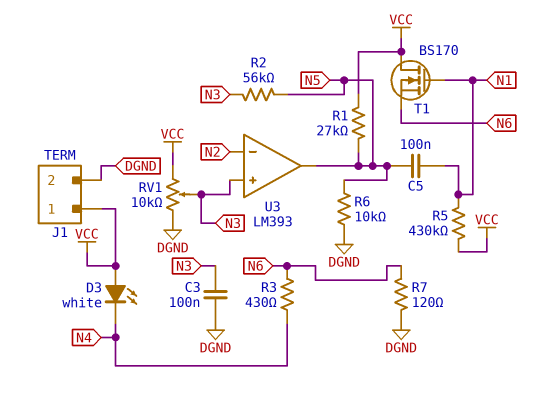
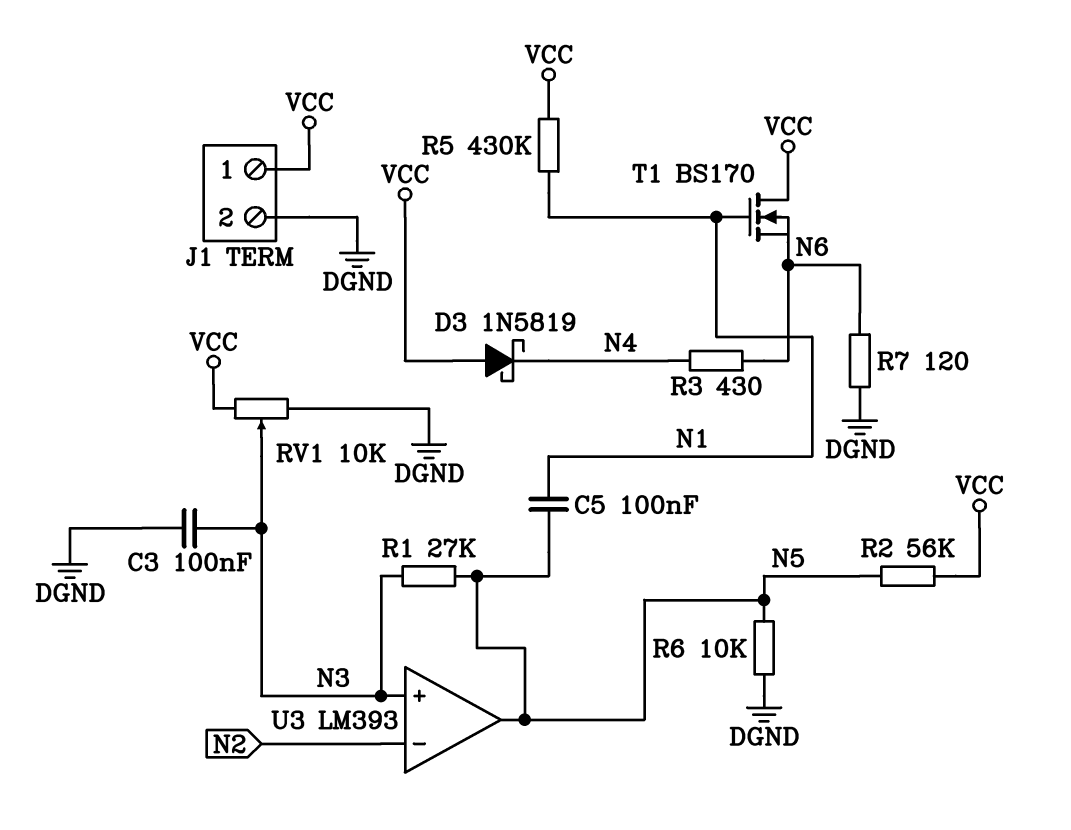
D3: LED white (A VCC, K N4) -> schottky 1N5819 (A VCC, K N4)
R1: 27k (N5, VCC) -> 27k (N3, N5)
R2: 56k (N3, N5) -> 56k (N5, VCC)

